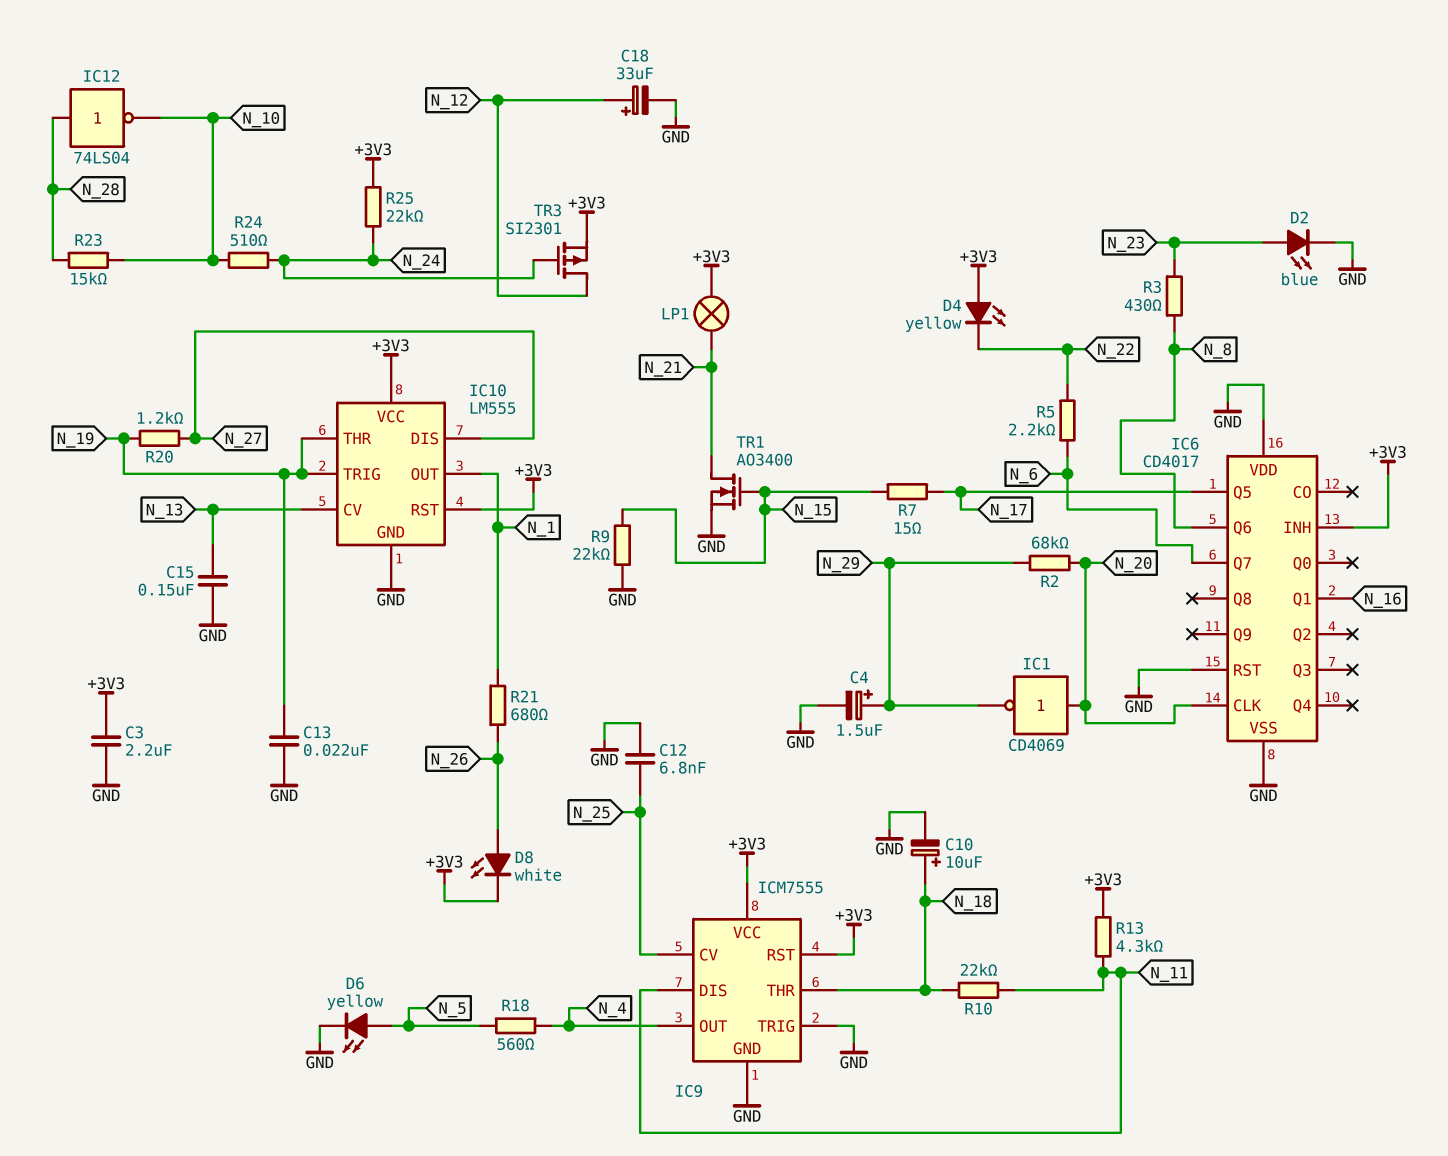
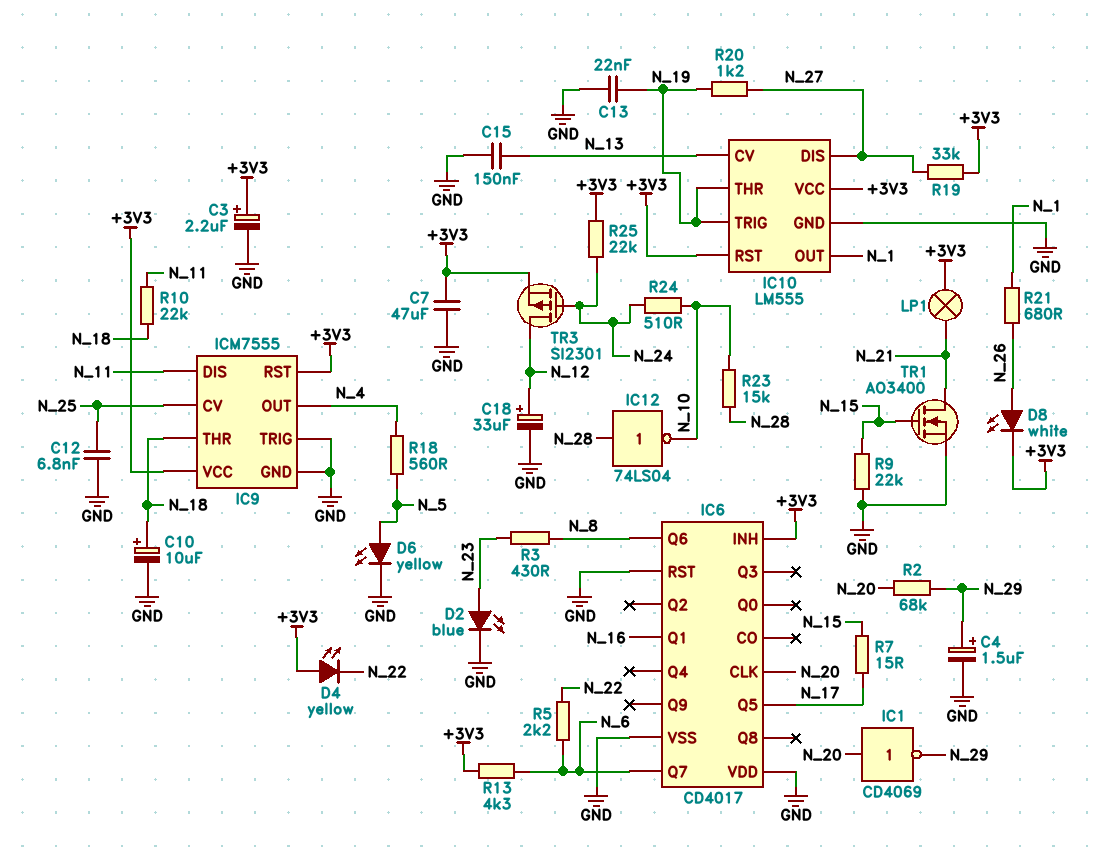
C3: 2.2uF (+3V3, GND) -> 2.2uF (plus +3V3, minus GND)
C7: none -> 47uF (+3V3, GND)
R13: 4.3k (+3V3, N_11) -> 4.3k (+3V3, N_6)
R19: none -> 33k (+3V3, N_27)

